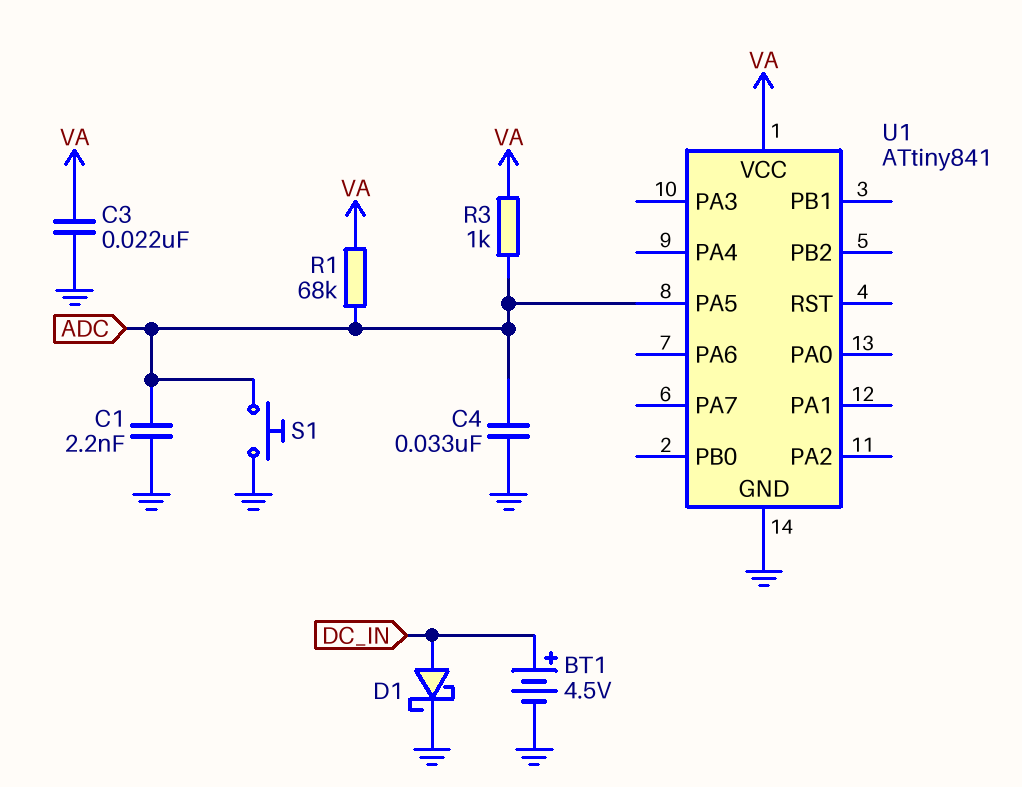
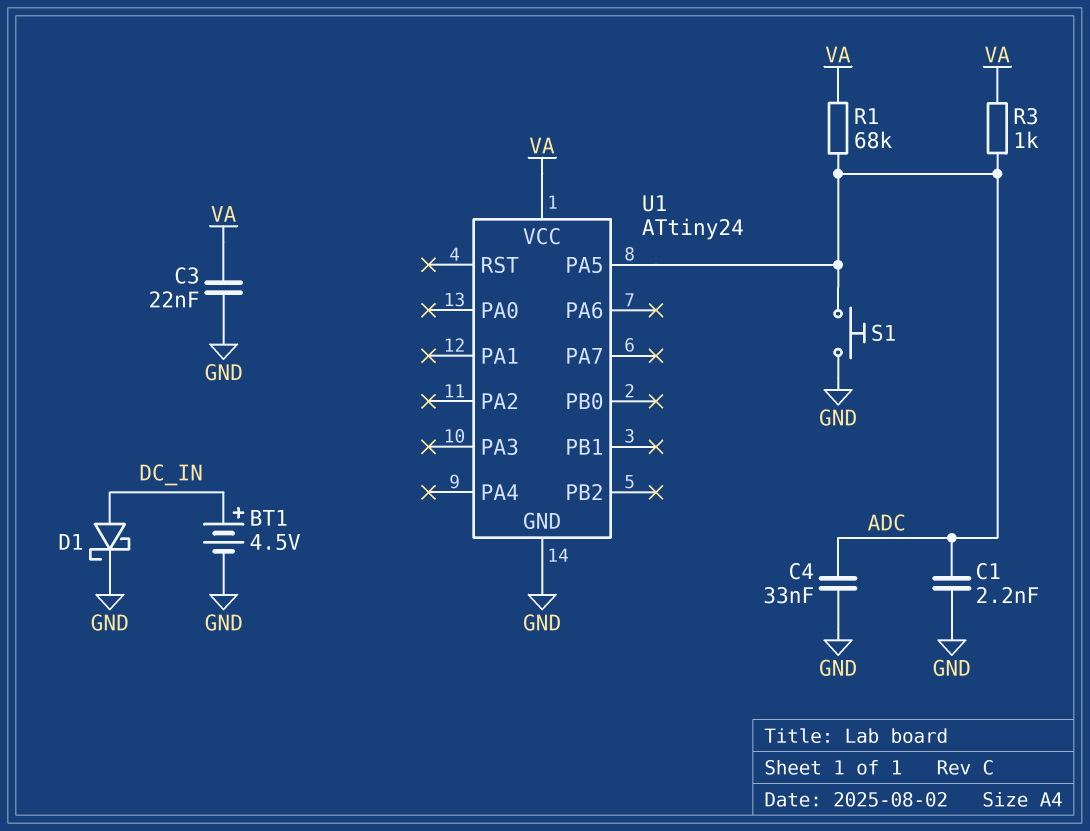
U1: ATtiny841 -> ATtiny24

